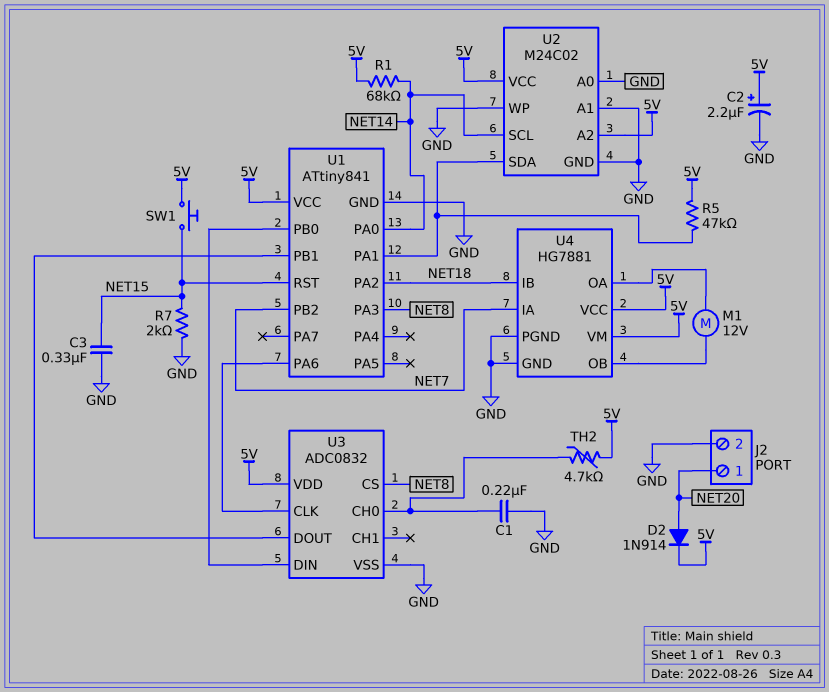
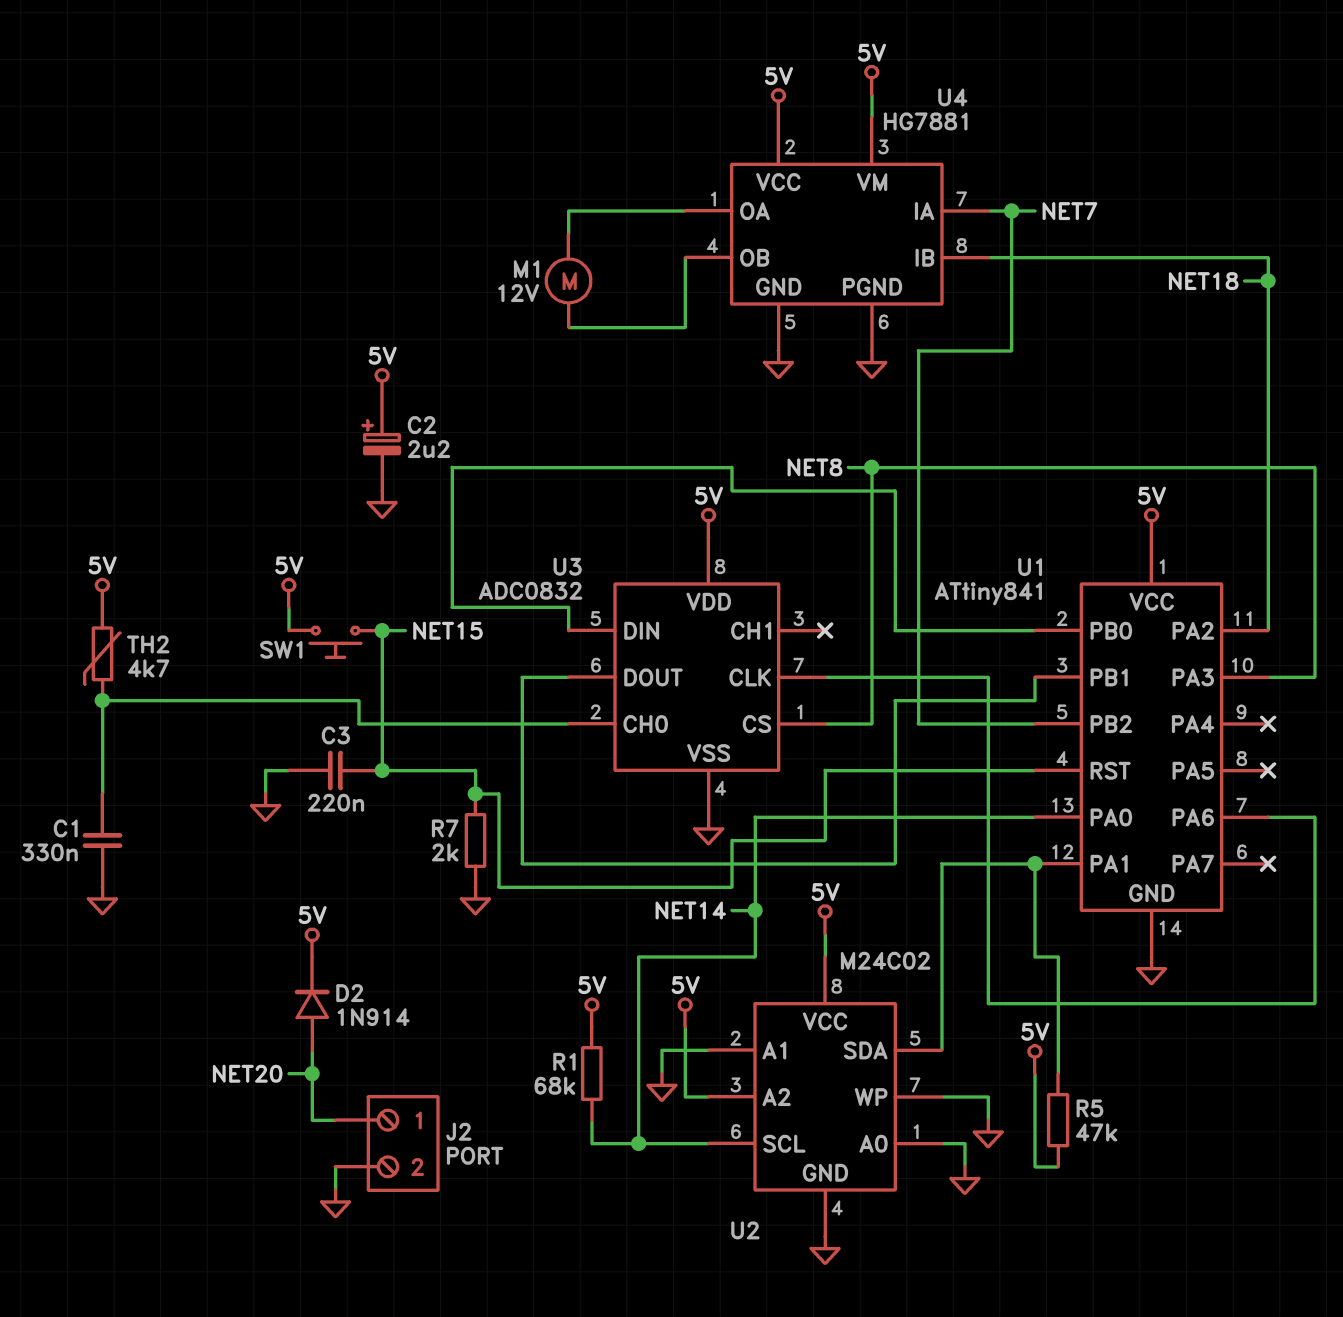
C1: 220nF (GND, U3/CH0) -> 330nF (GND, U3/CH0)
C3: 330nF (GND, NET15) -> 220nF (GND, NET15)

